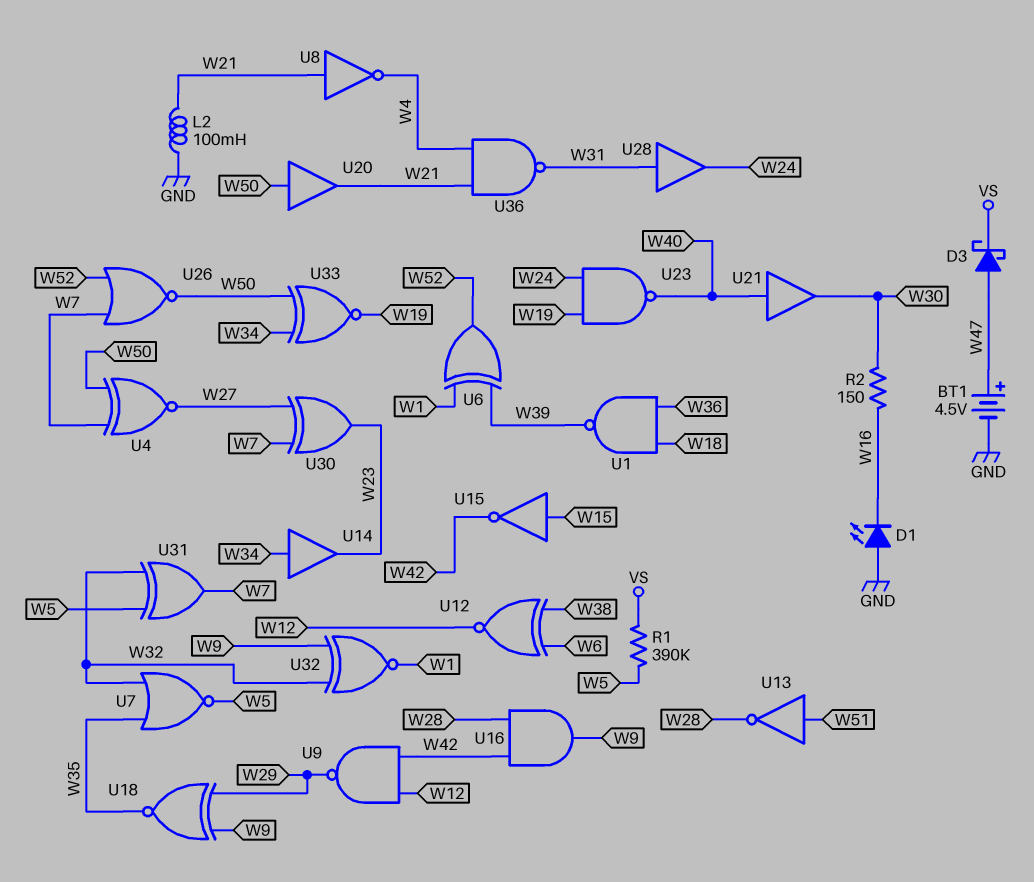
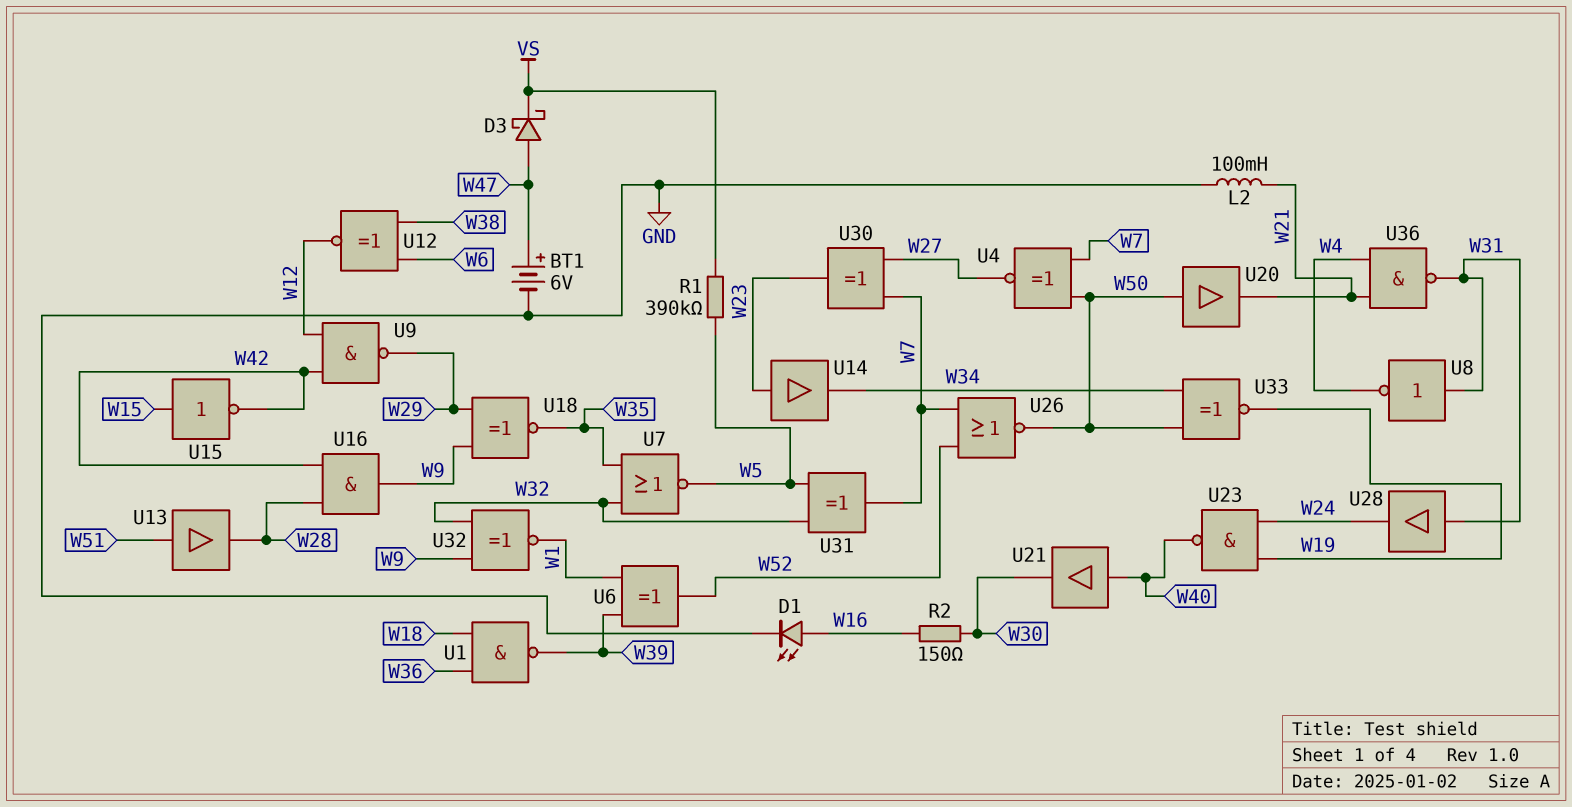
BT1: 4.5V (plus W47, minus GND) -> 6V (plus W47, minus GND)
D1: LED (A GND, K W16) -> LED (A W16, K GND)
U8: NOT (in W21, out W4) -> NOT (in W31, out W4)
U13: NOT (in W51, out W28) -> buffer (in W51, out W28)
U14: buffer (in W34, out W23) -> buffer (in W23, out W34)

